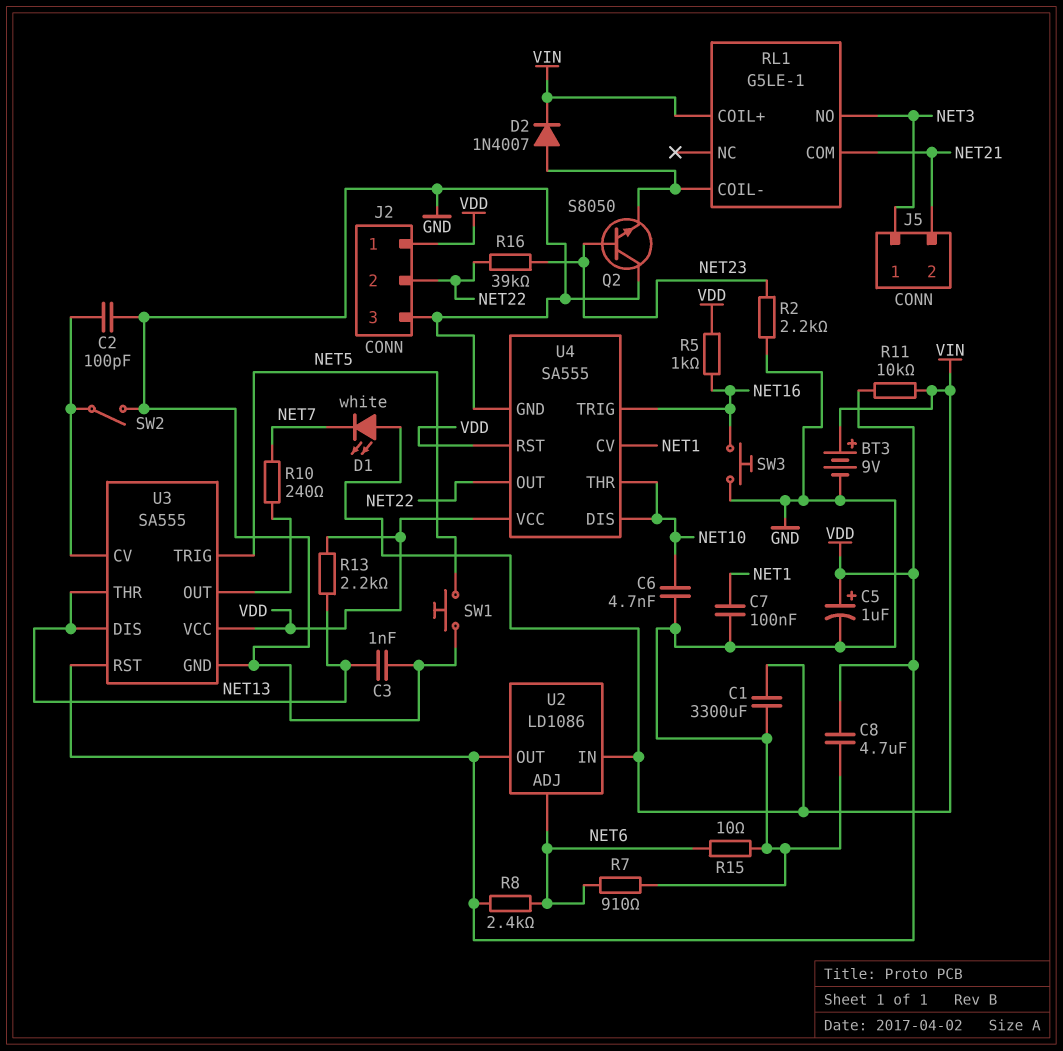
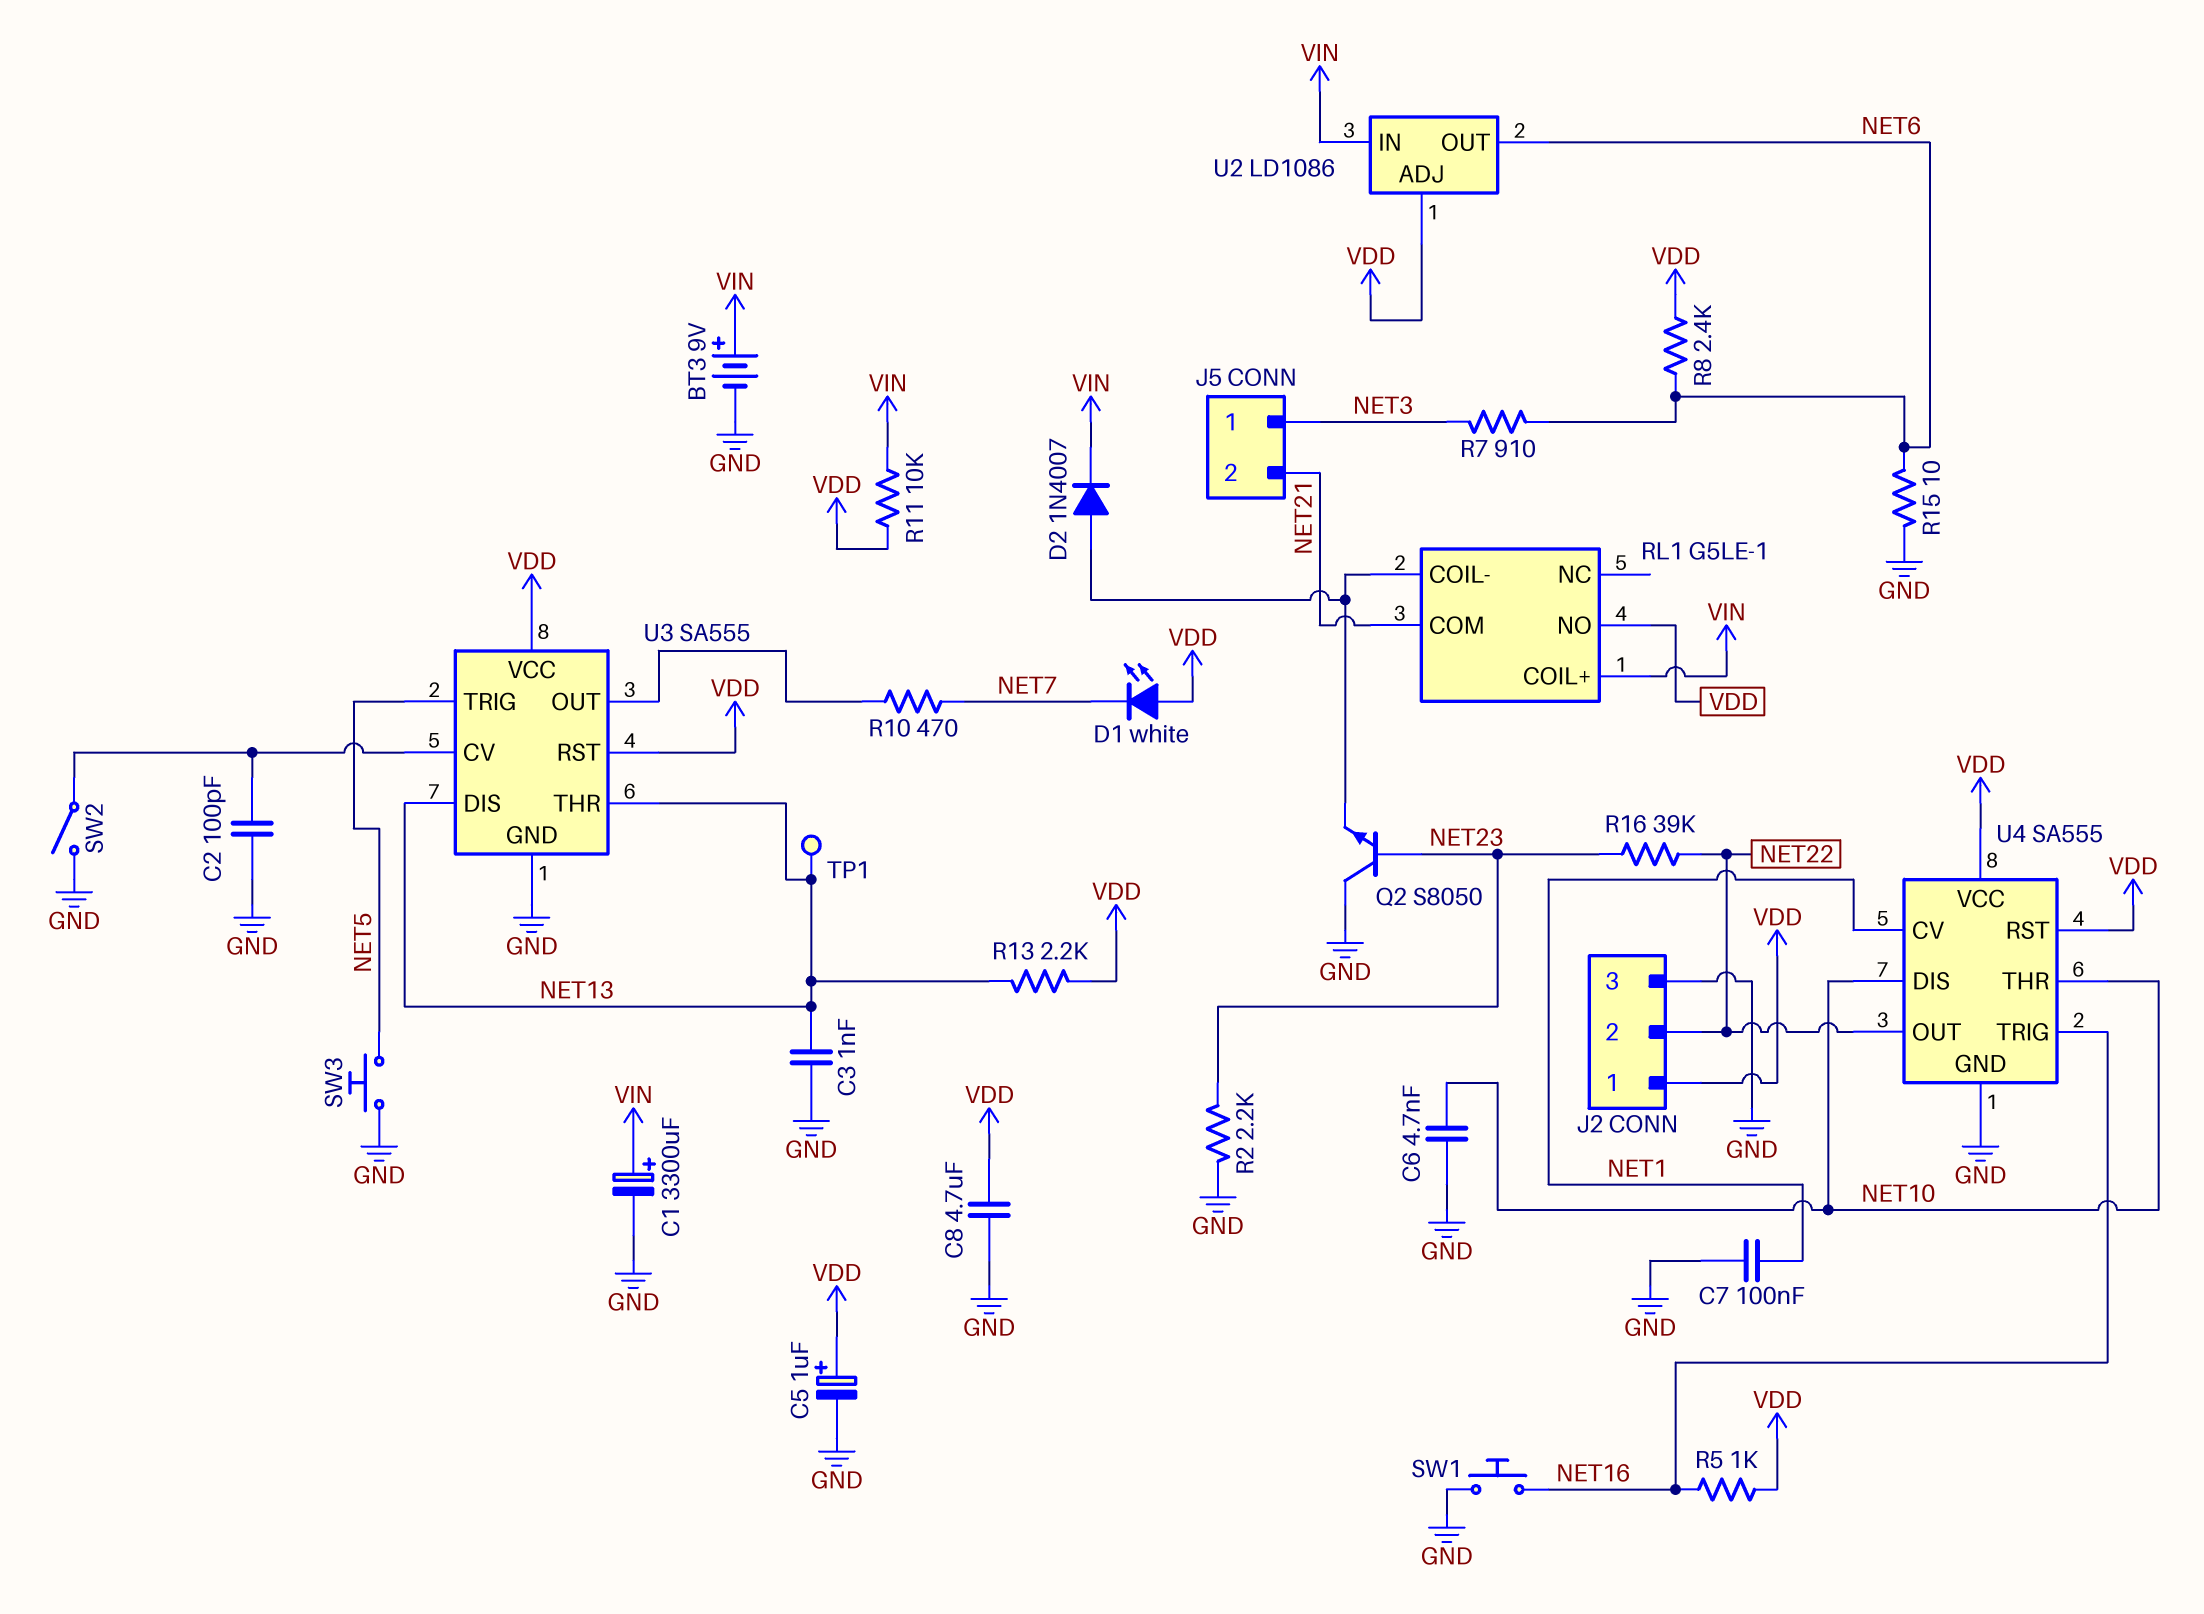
C1: 3300uF (GND, VIN) -> 3300uF (plus VIN, minus GND)
D1: LED white (A VIN, K NET7) -> LED white (A VDD, K NET7)
R7: 910 (GND, NET6) -> 910 (NET3, NET6)
R10: 240 (NET7, U3/OUT) -> 470 (NET7, U3/OUT)
RL1 pin NO: NET3 -> VDD
SW1: button (GND, NET5) -> button (GND, NET16)
SW3: button (GND, NET16) -> button (GND, NET5)
TP1: none -> test point (NET13)
U2 pin ADJ: NET6 -> VDD
U2 pin OUT: VDD -> NET6

